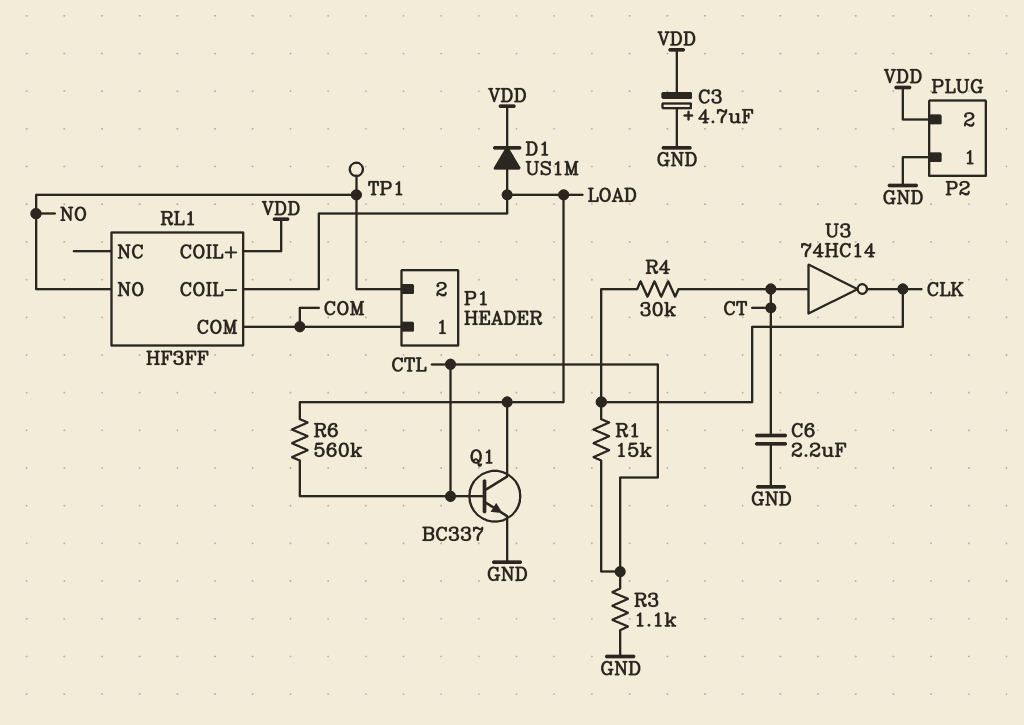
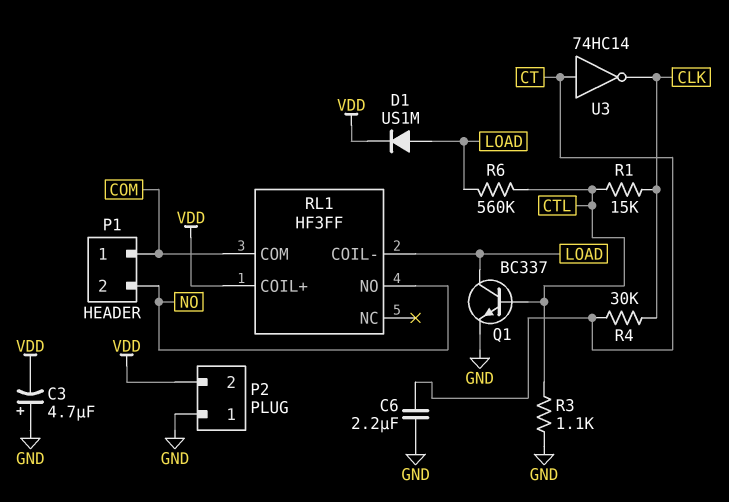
TP1: test point (NO) -> none

